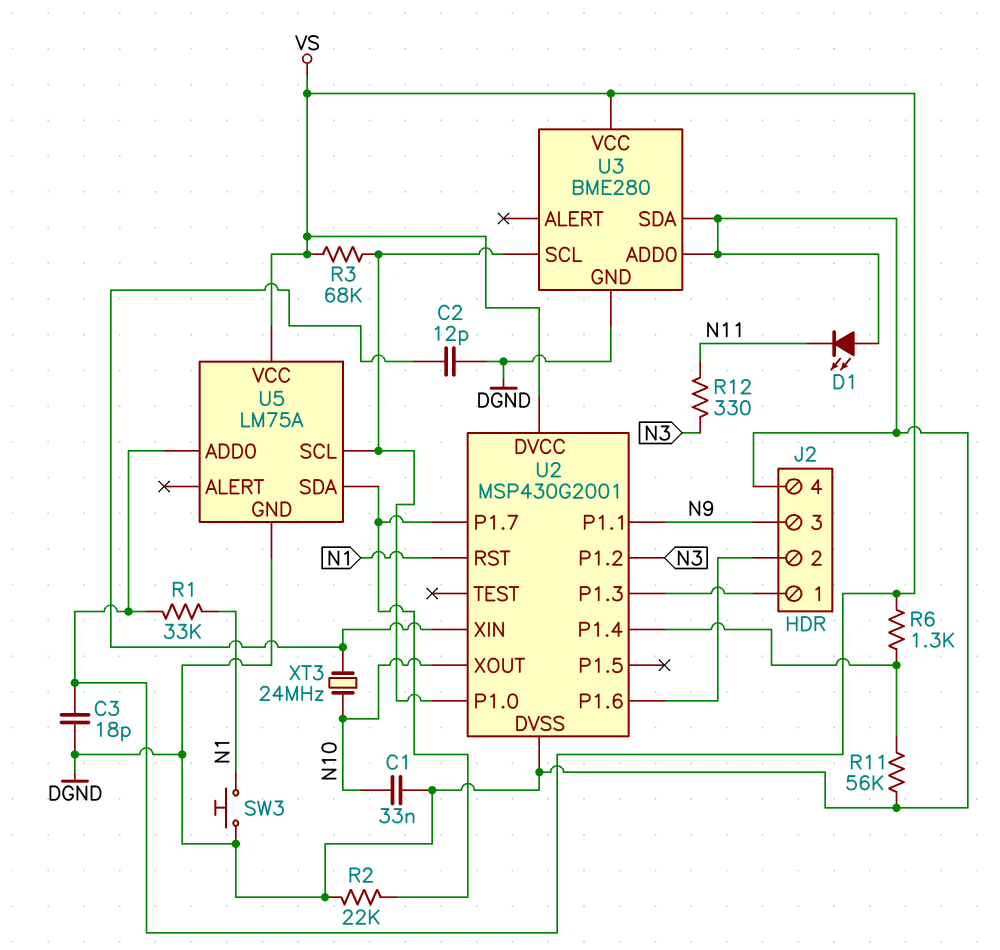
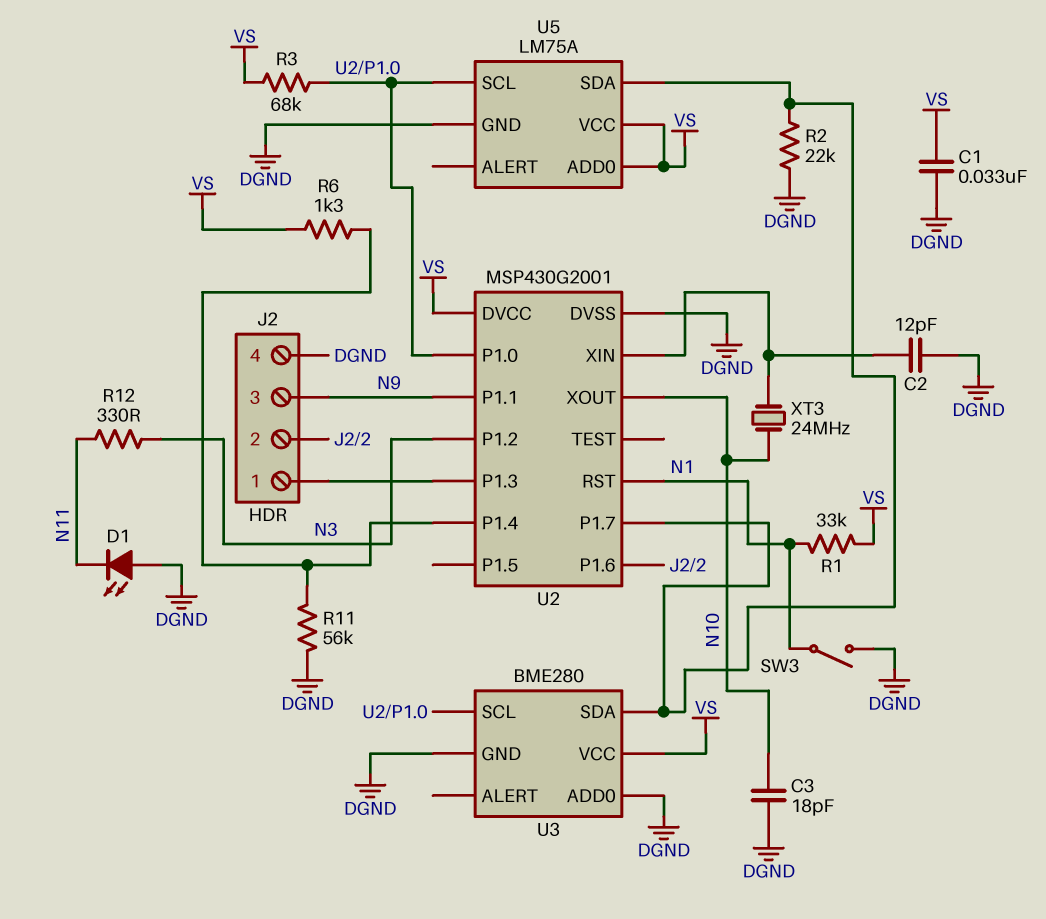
C1: 33nF (DGND, N10) -> 33nF (DGND, VS)
C3: 18pF (DGND, VS) -> 18pF (DGND, N10)
SW3: button (DGND, N1) -> switch (DGND, N1)
U3 pin SDA: DGND -> U2/P1.7

